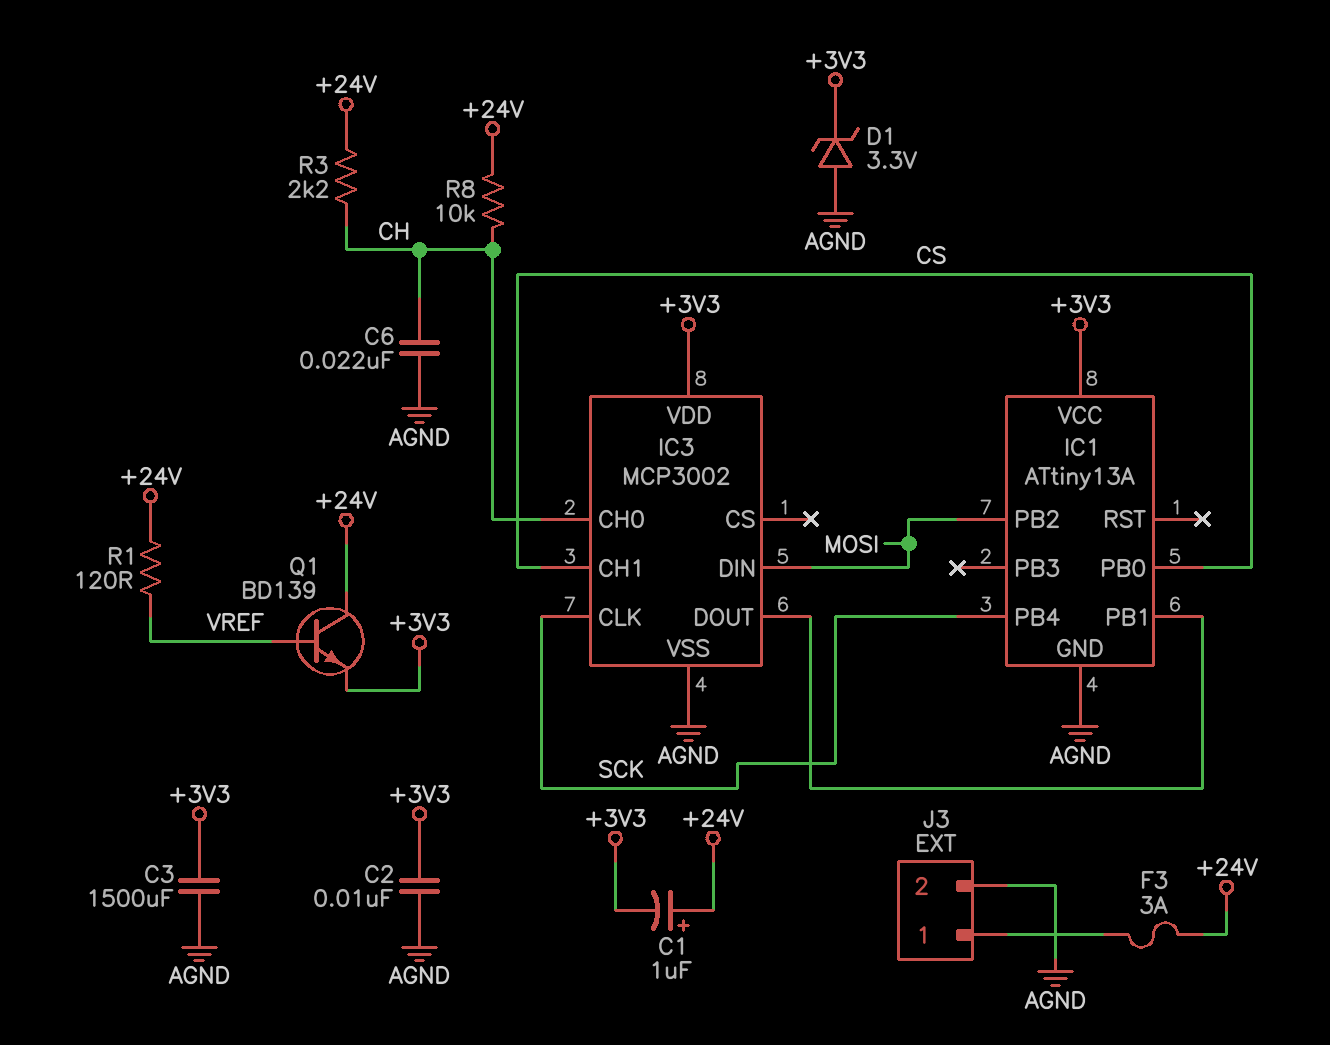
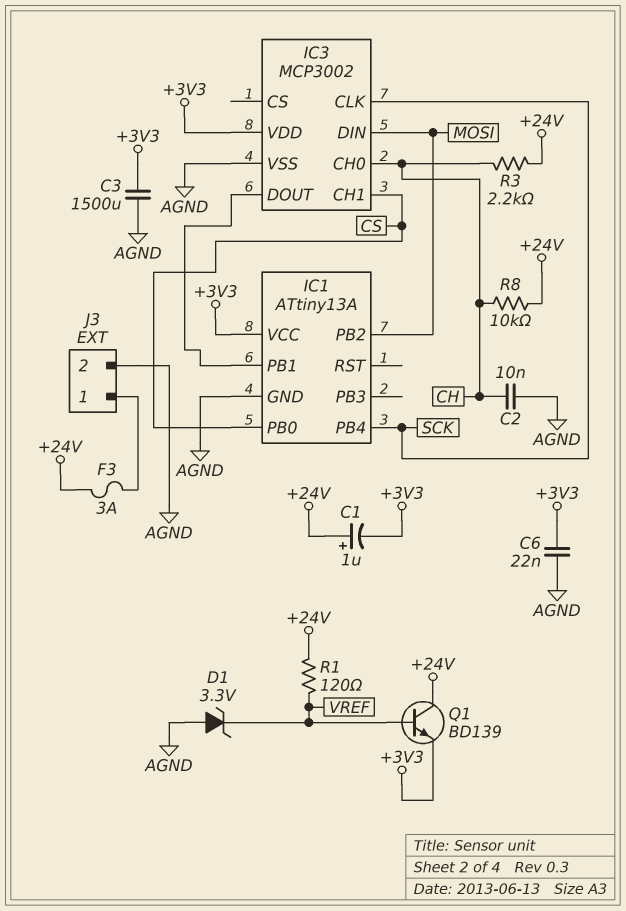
C2: 10nF (+3V3, AGND) -> 10nF (AGND, CH)
C6: 22nF (AGND, CH) -> 22nF (+3V3, AGND)
D1: zener 3.3V (A AGND, K +3V3) -> zener 3.3V (A AGND, K VREF)

